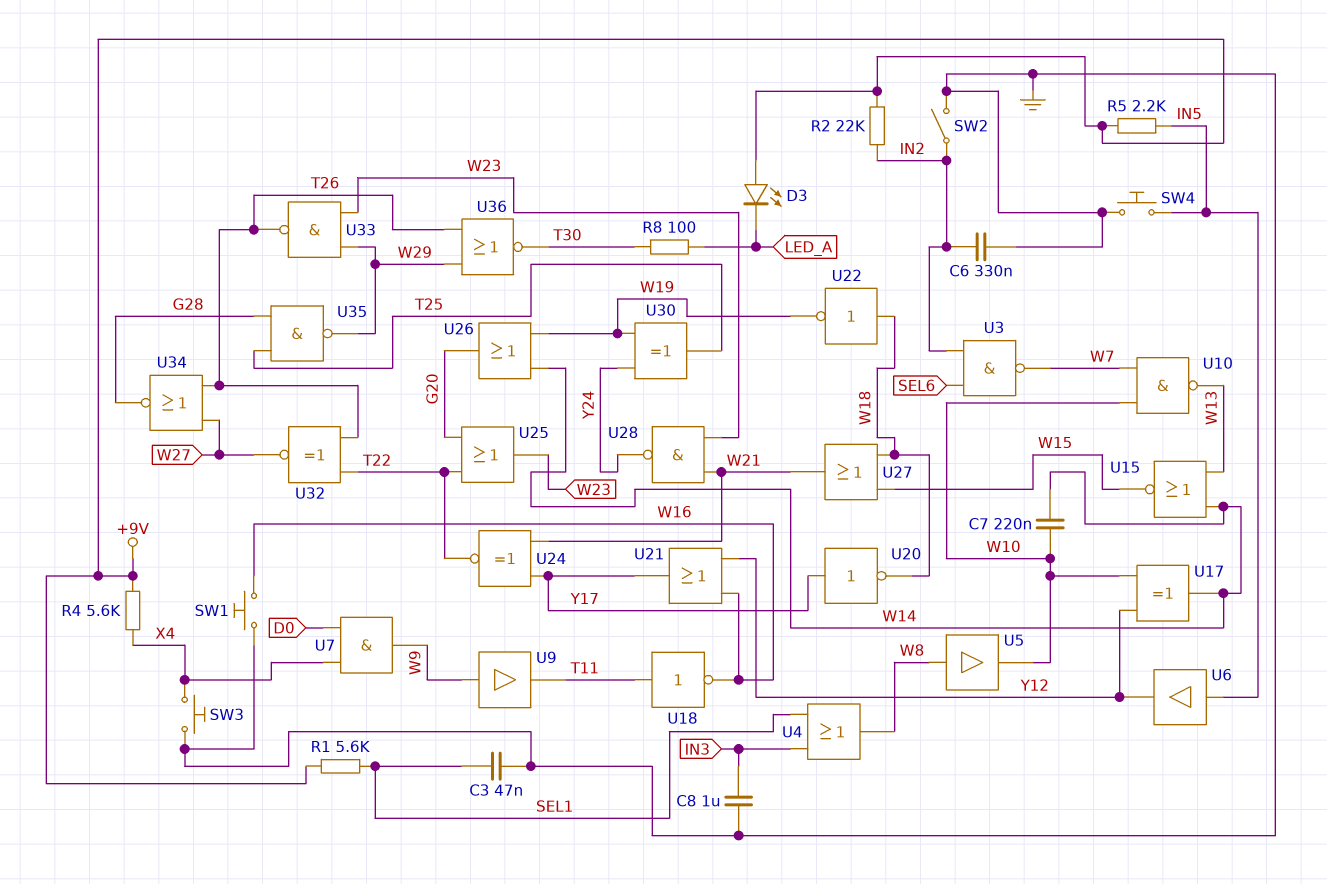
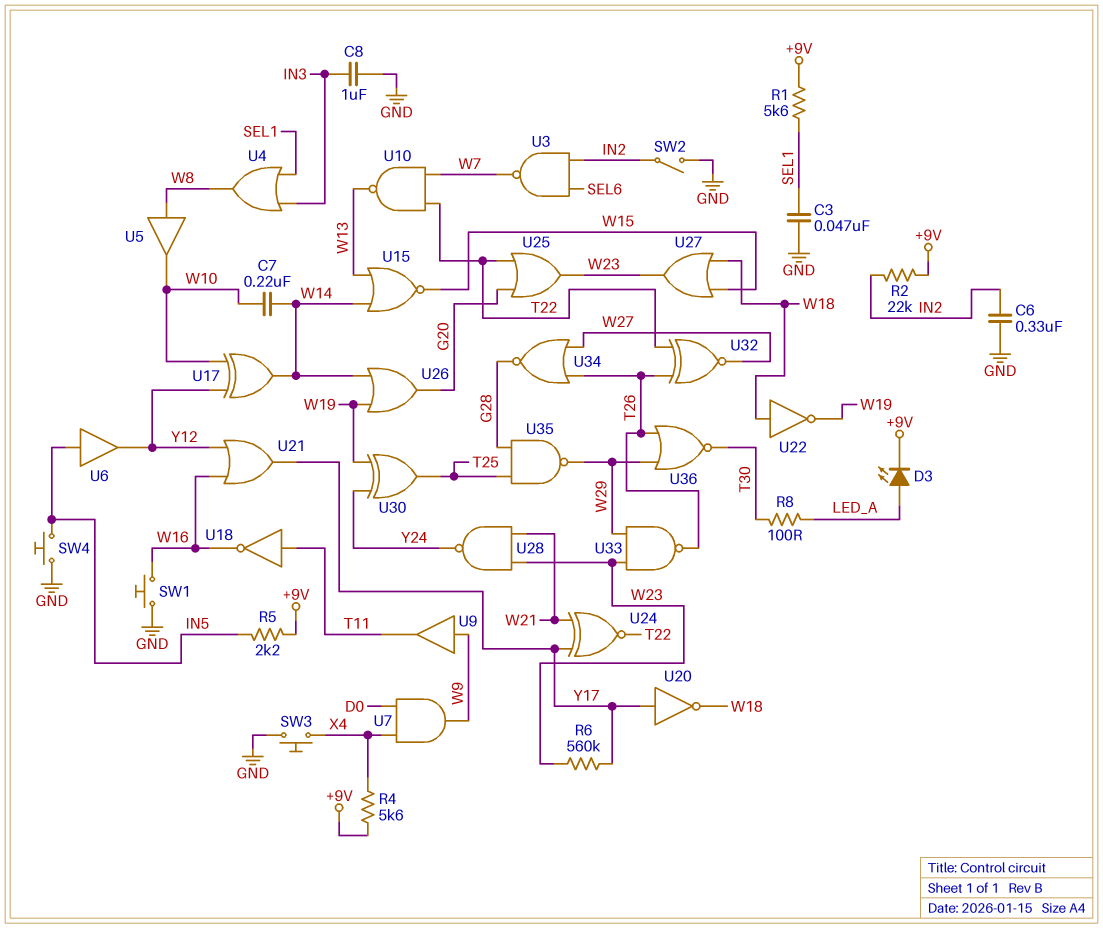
D3: LED (A +9V, K LED_A) -> LED (A LED_A, K +9V)
R6: none -> 560k (W23, Y17)
U10: NAND (in W7, in W10, out W13) -> NAND (in T22, in W7, out W13)
U27: OR (in W15, in W18, out W21) -> OR (in W15, in W18, out W23)

